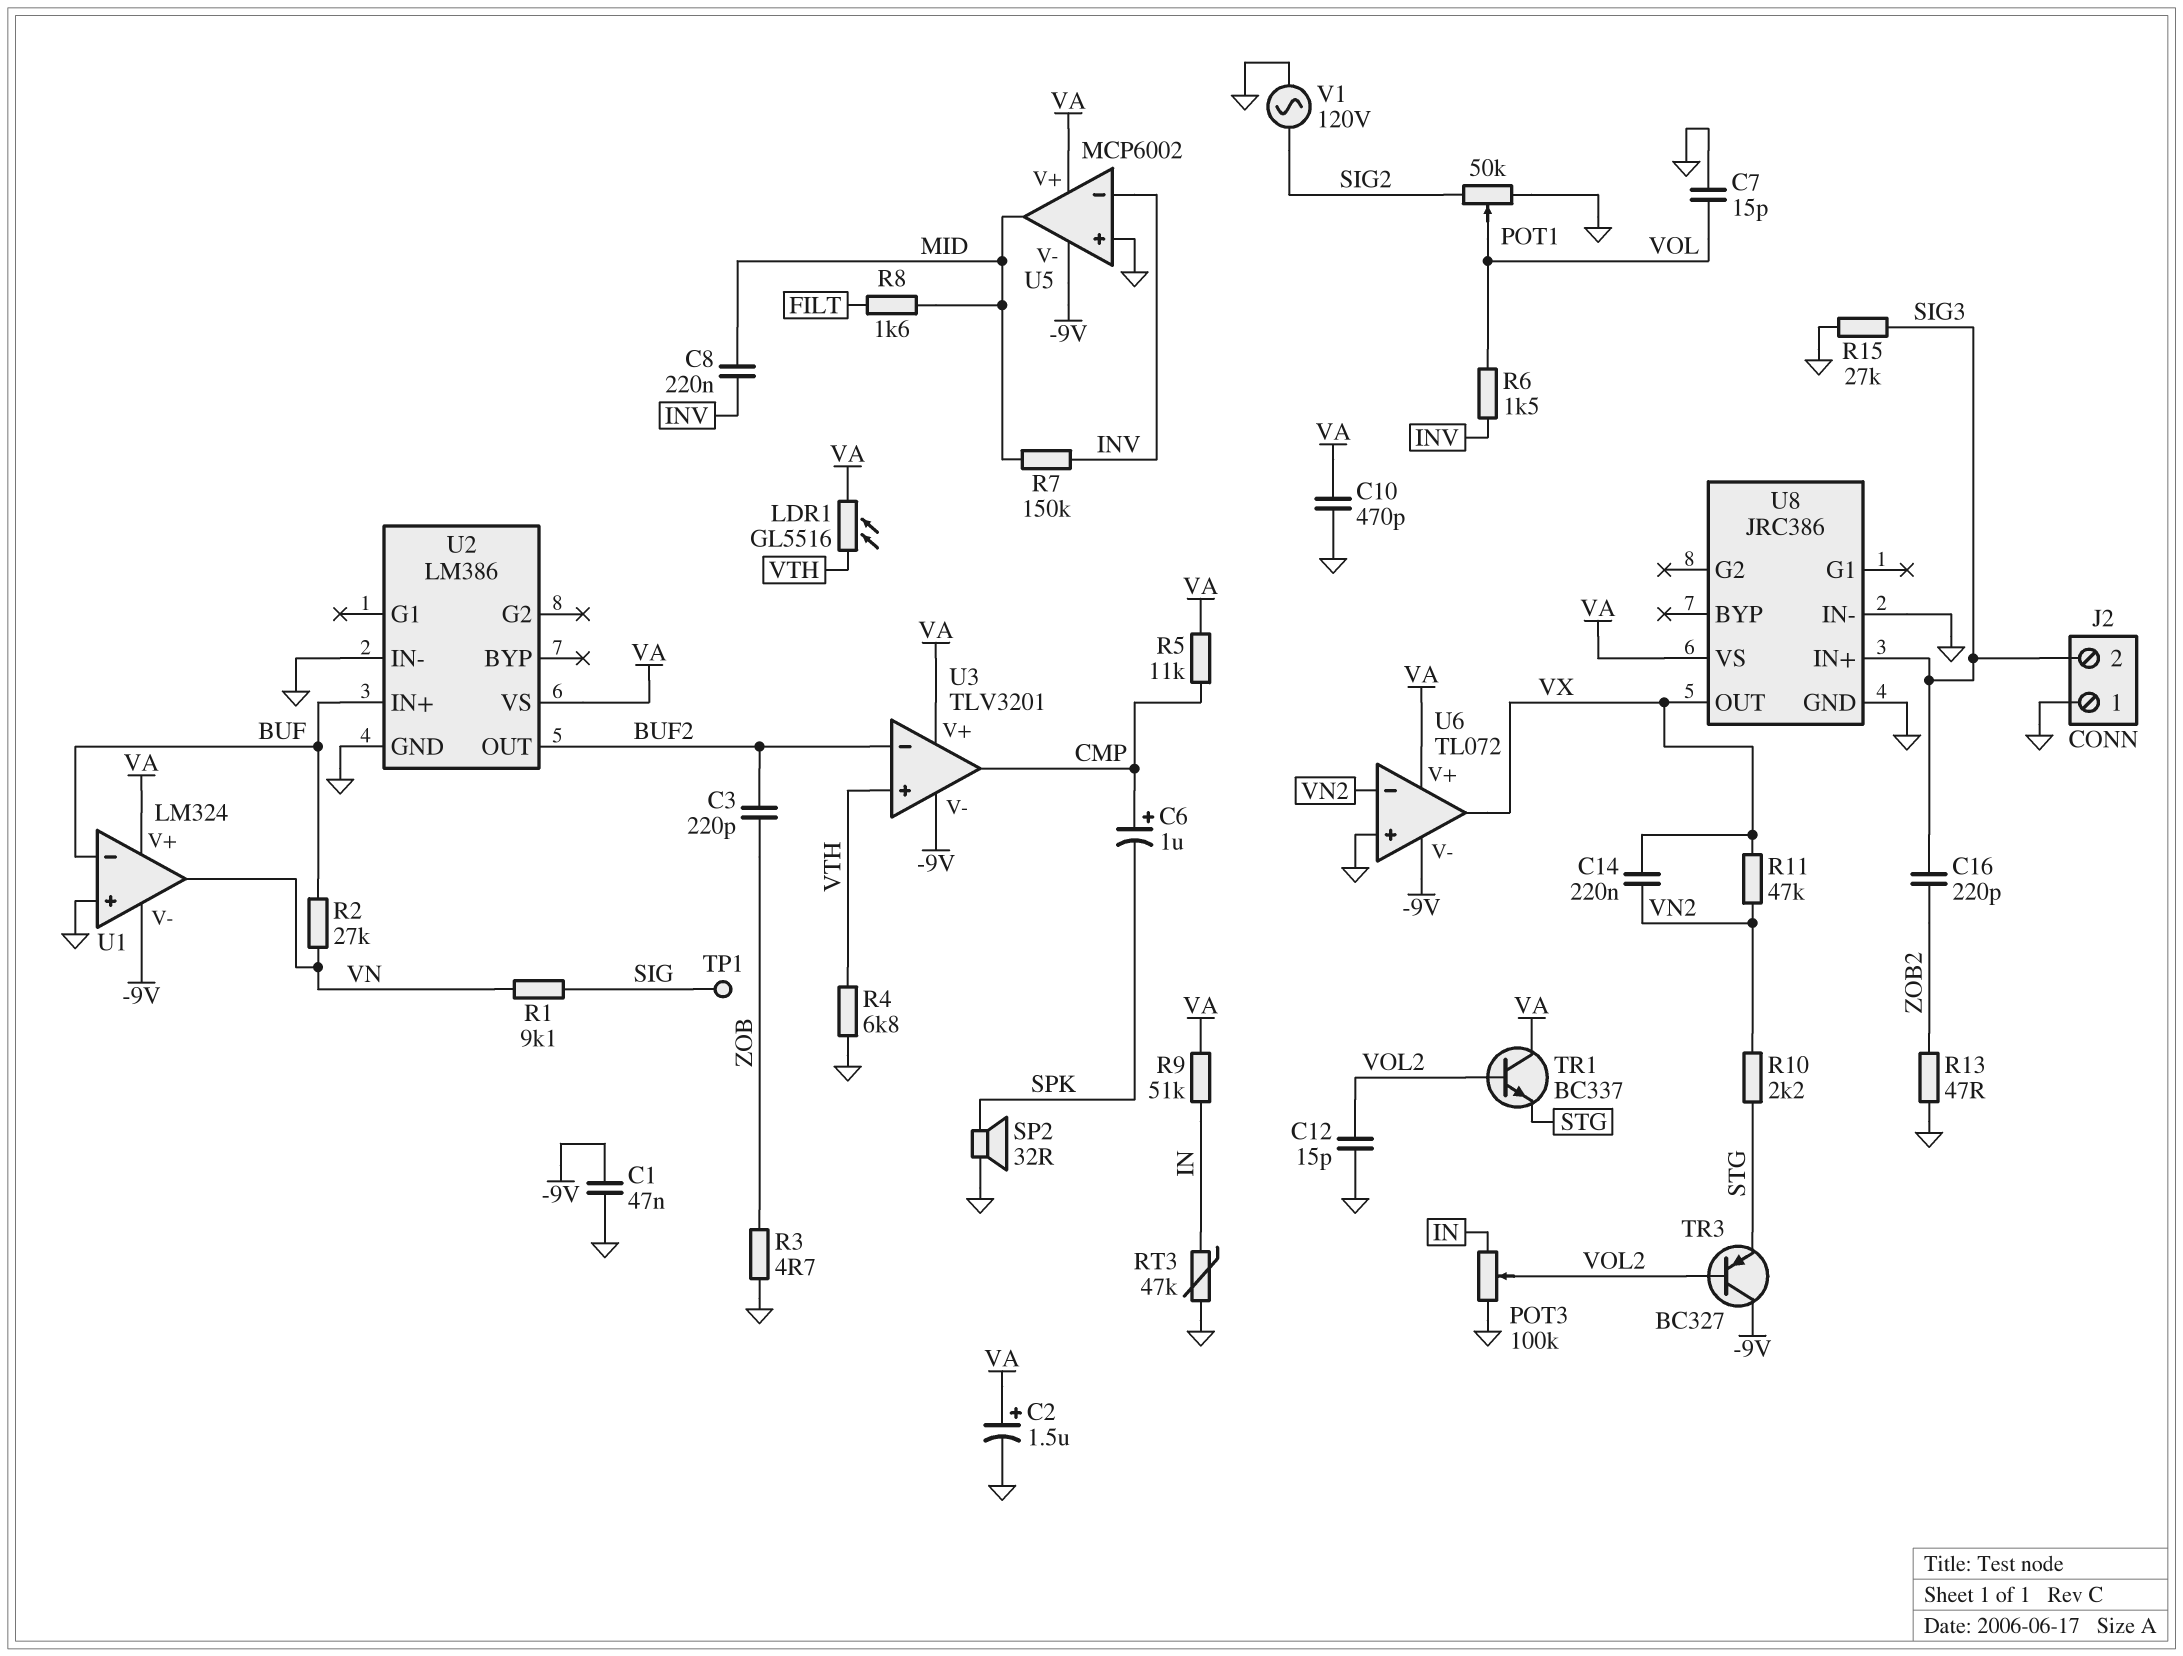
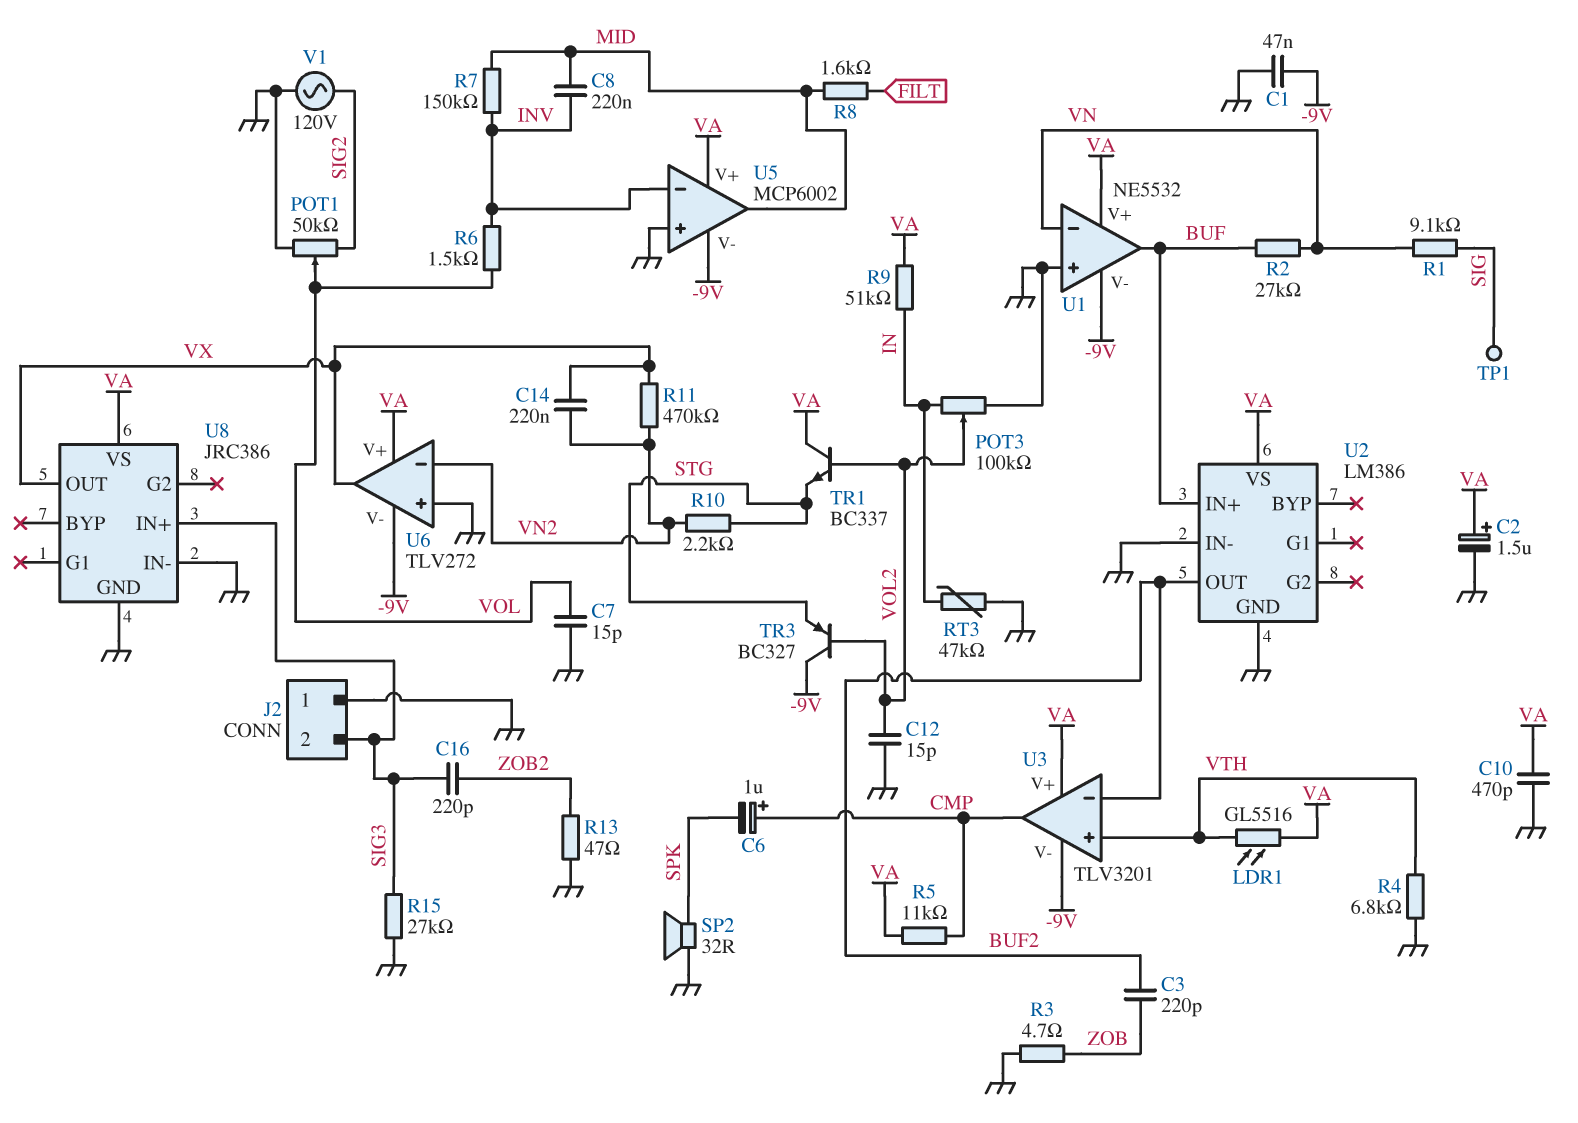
R11: 47k (VN2, VX) -> 470k (VN2, VX)
U1: LM324 -> NE5532
U1 pin in-: BUF -> VN
U1 pin out: VN -> BUF
U6: TL072 -> TLV272

